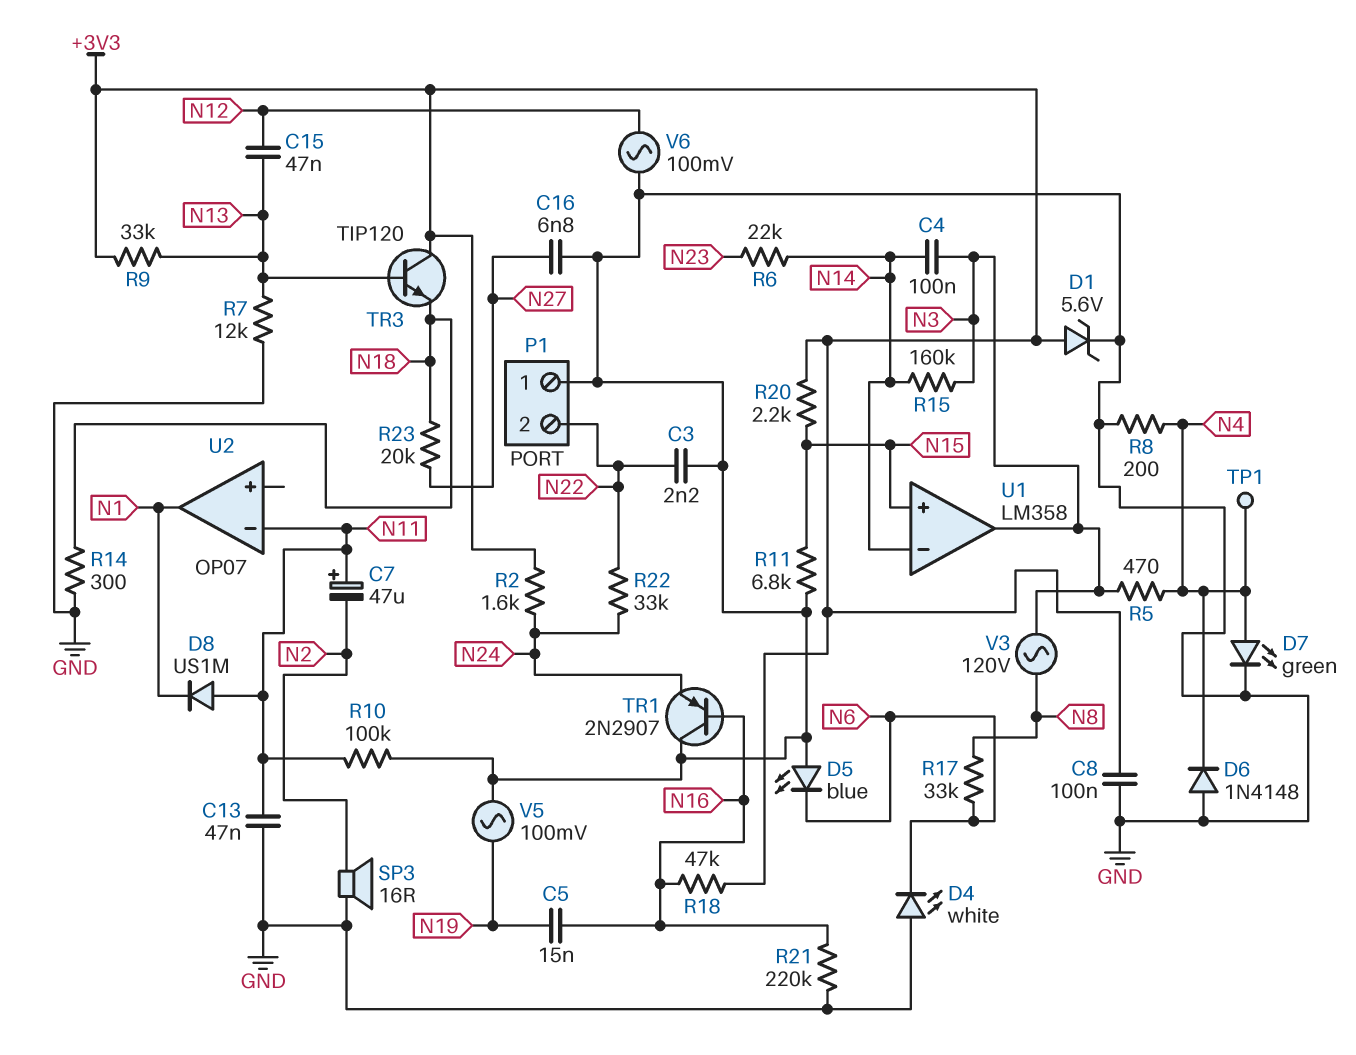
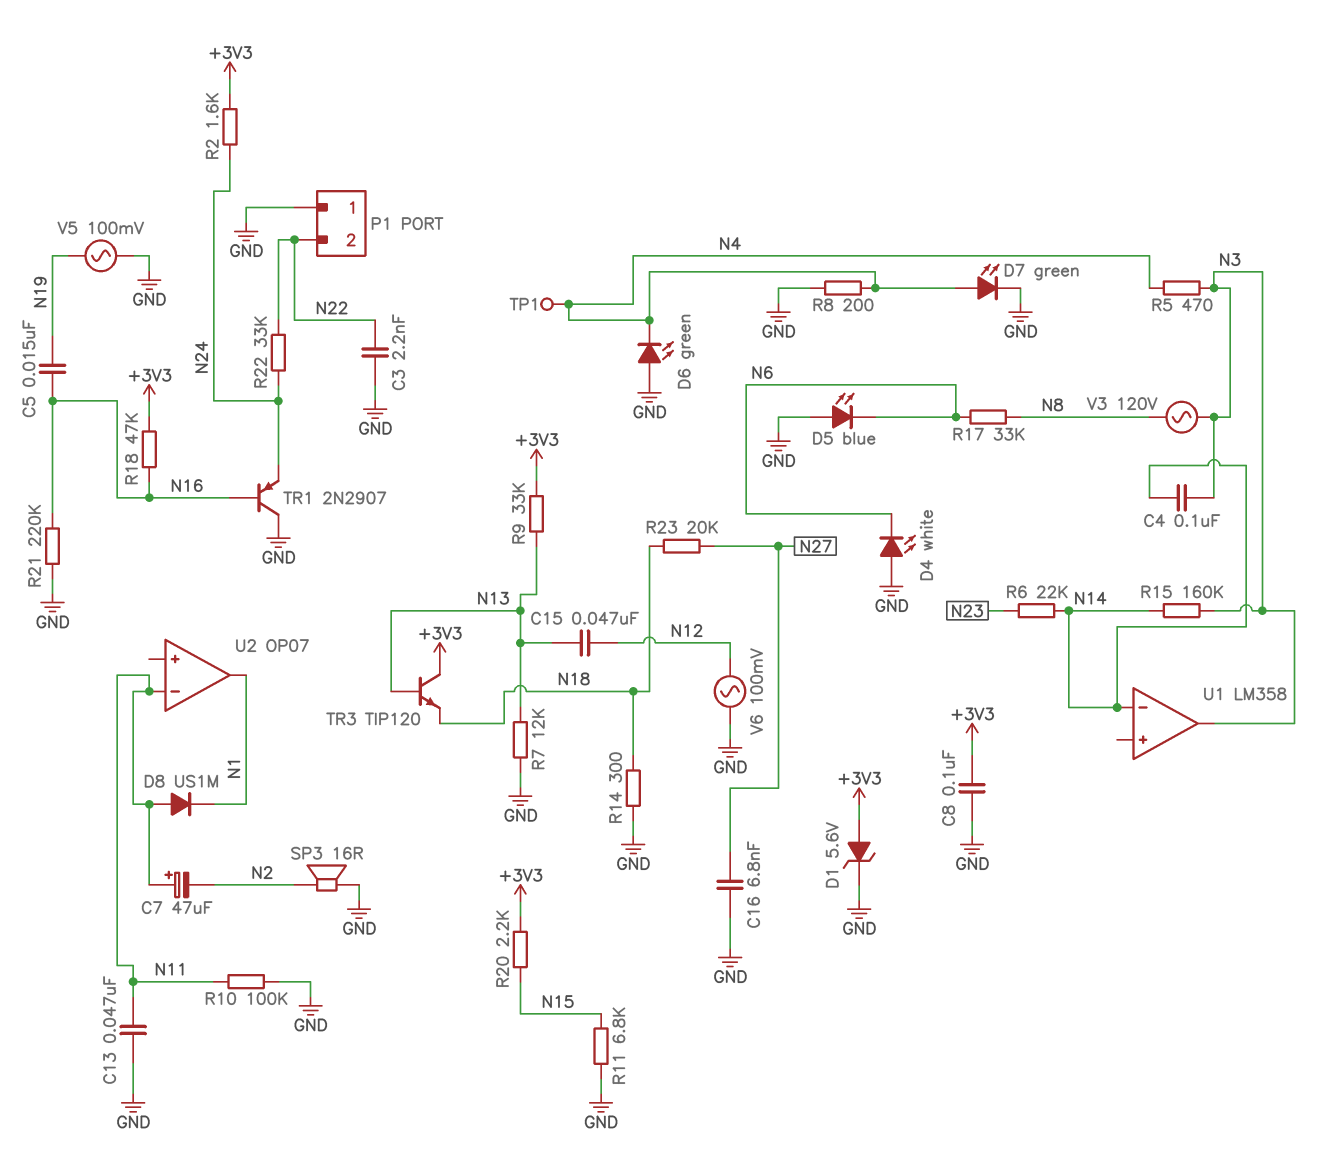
D6: diode 1N4148 (A GND, K N4) -> LED green (A GND, K N4)
U1 pin in+: N15 -> none

